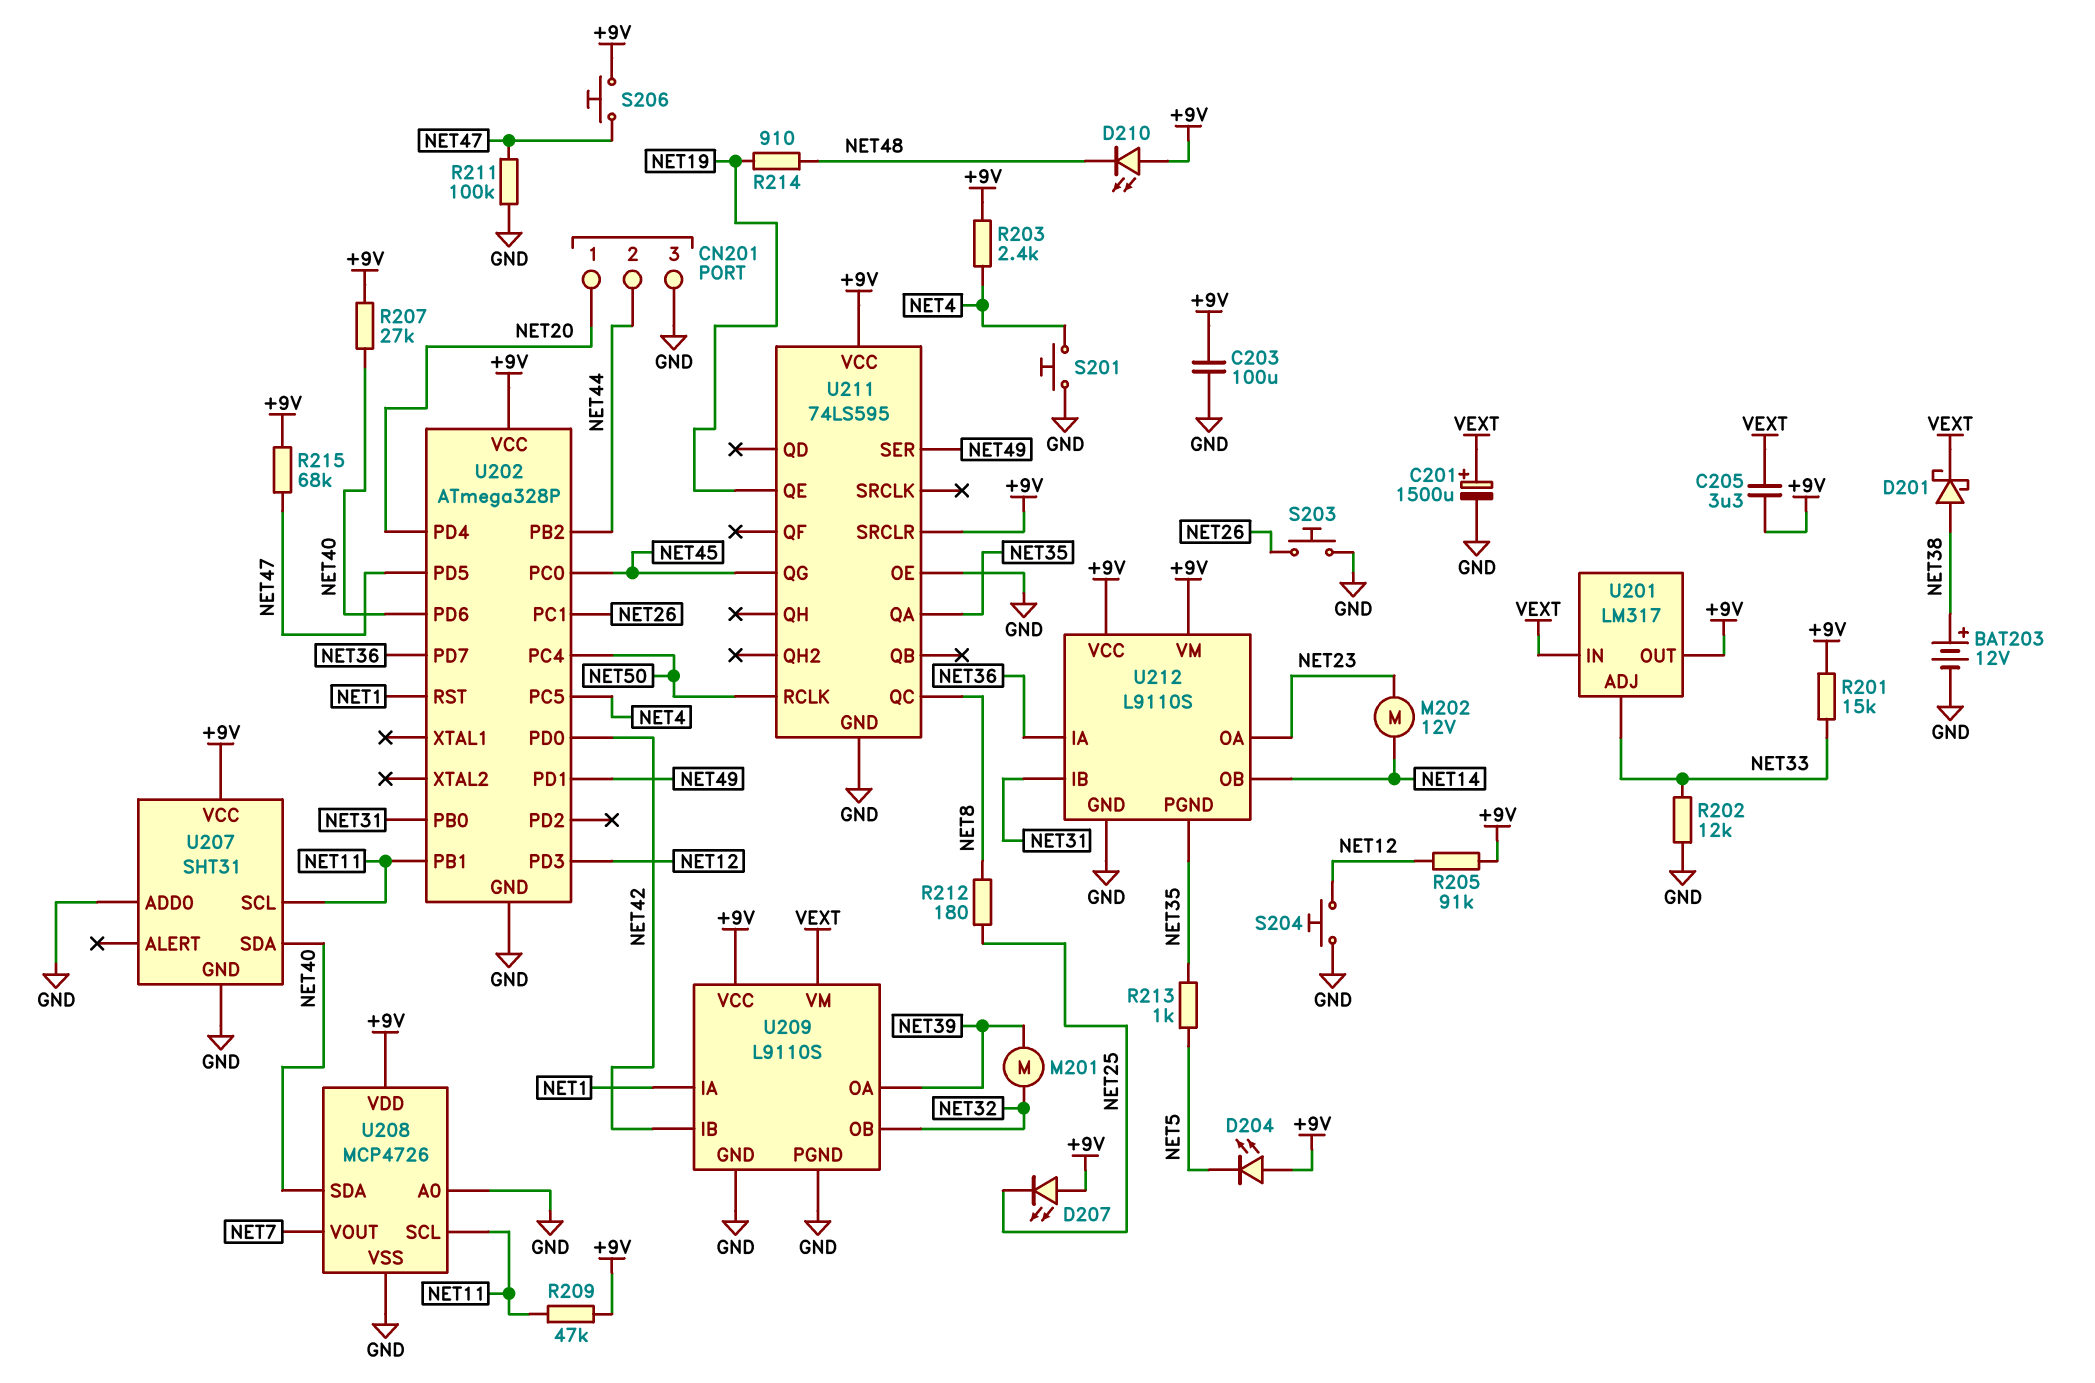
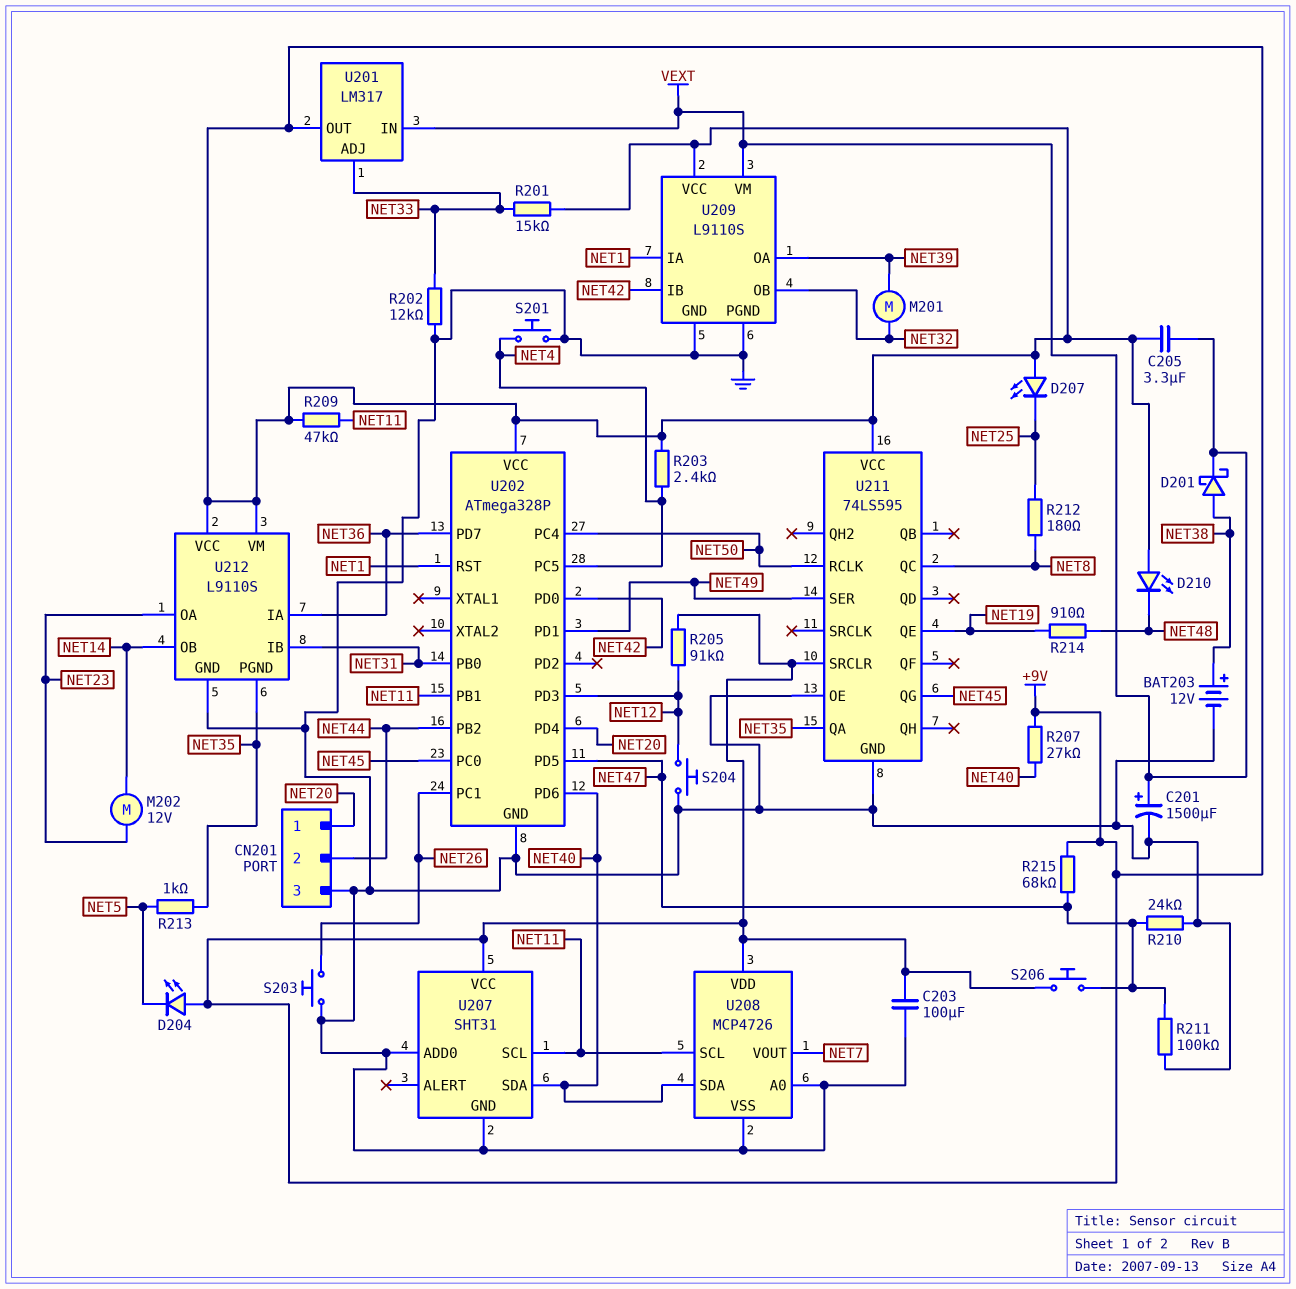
R210: none -> 24k (GND, NET47)

